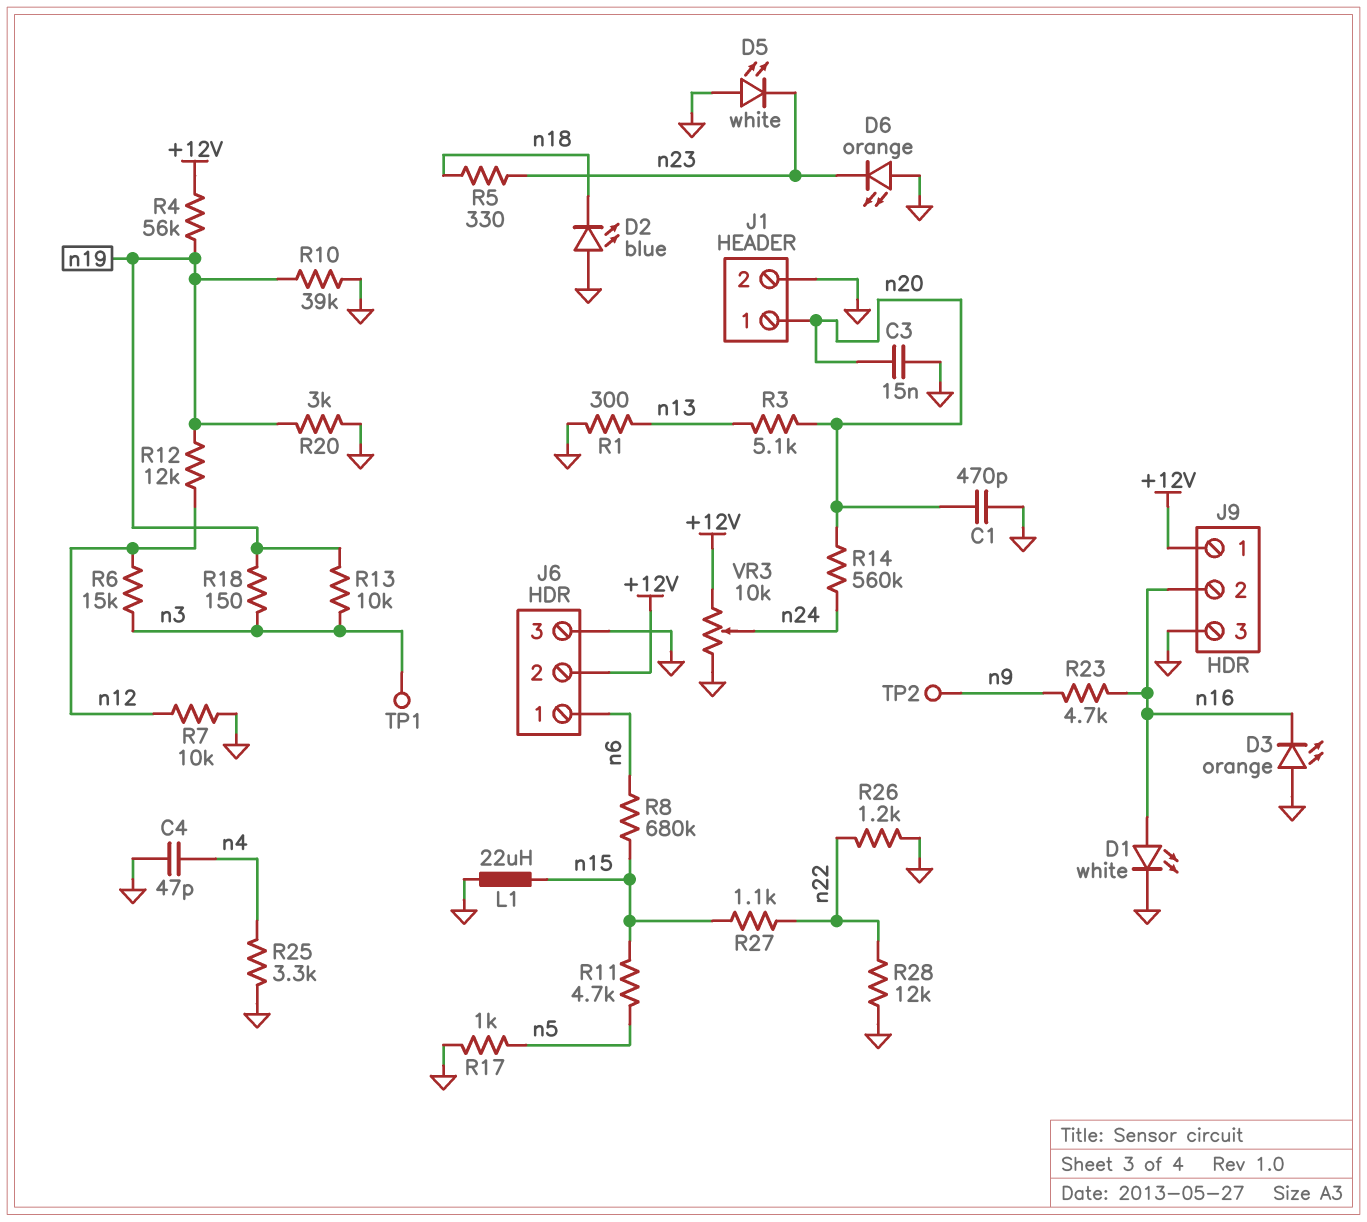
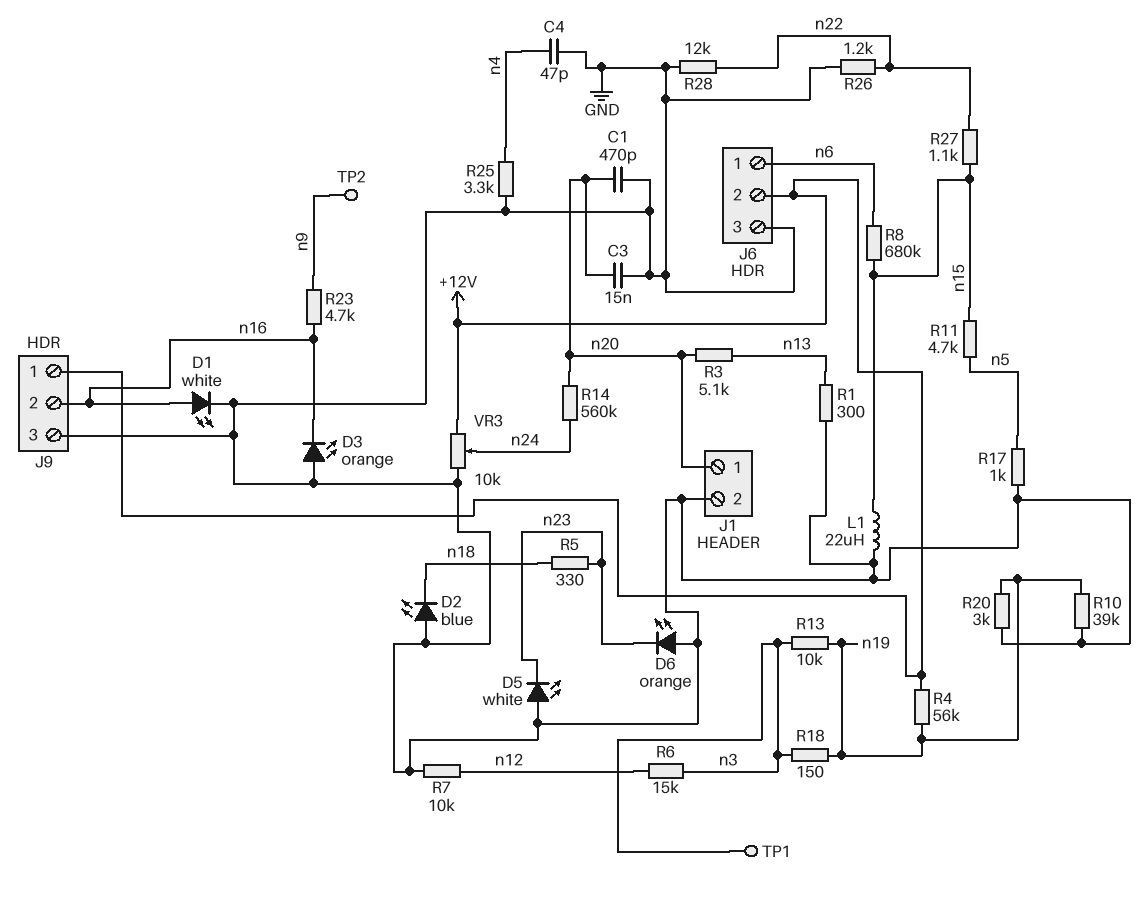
R12: 12k (n12, n19) -> none

